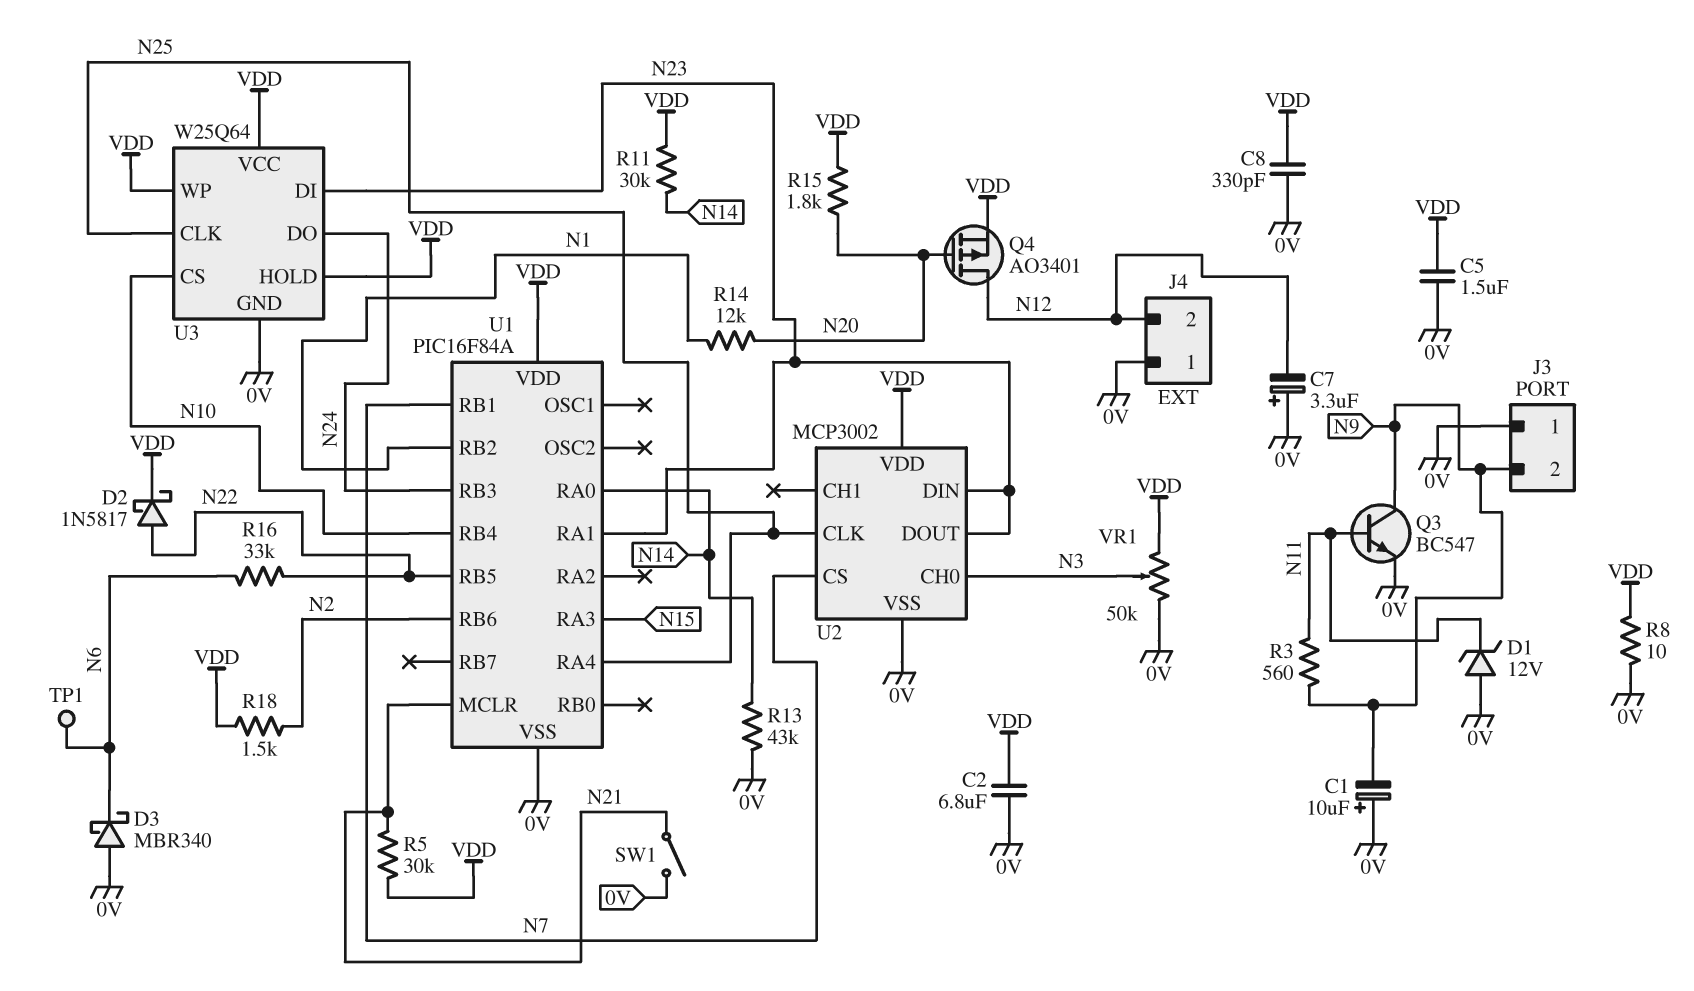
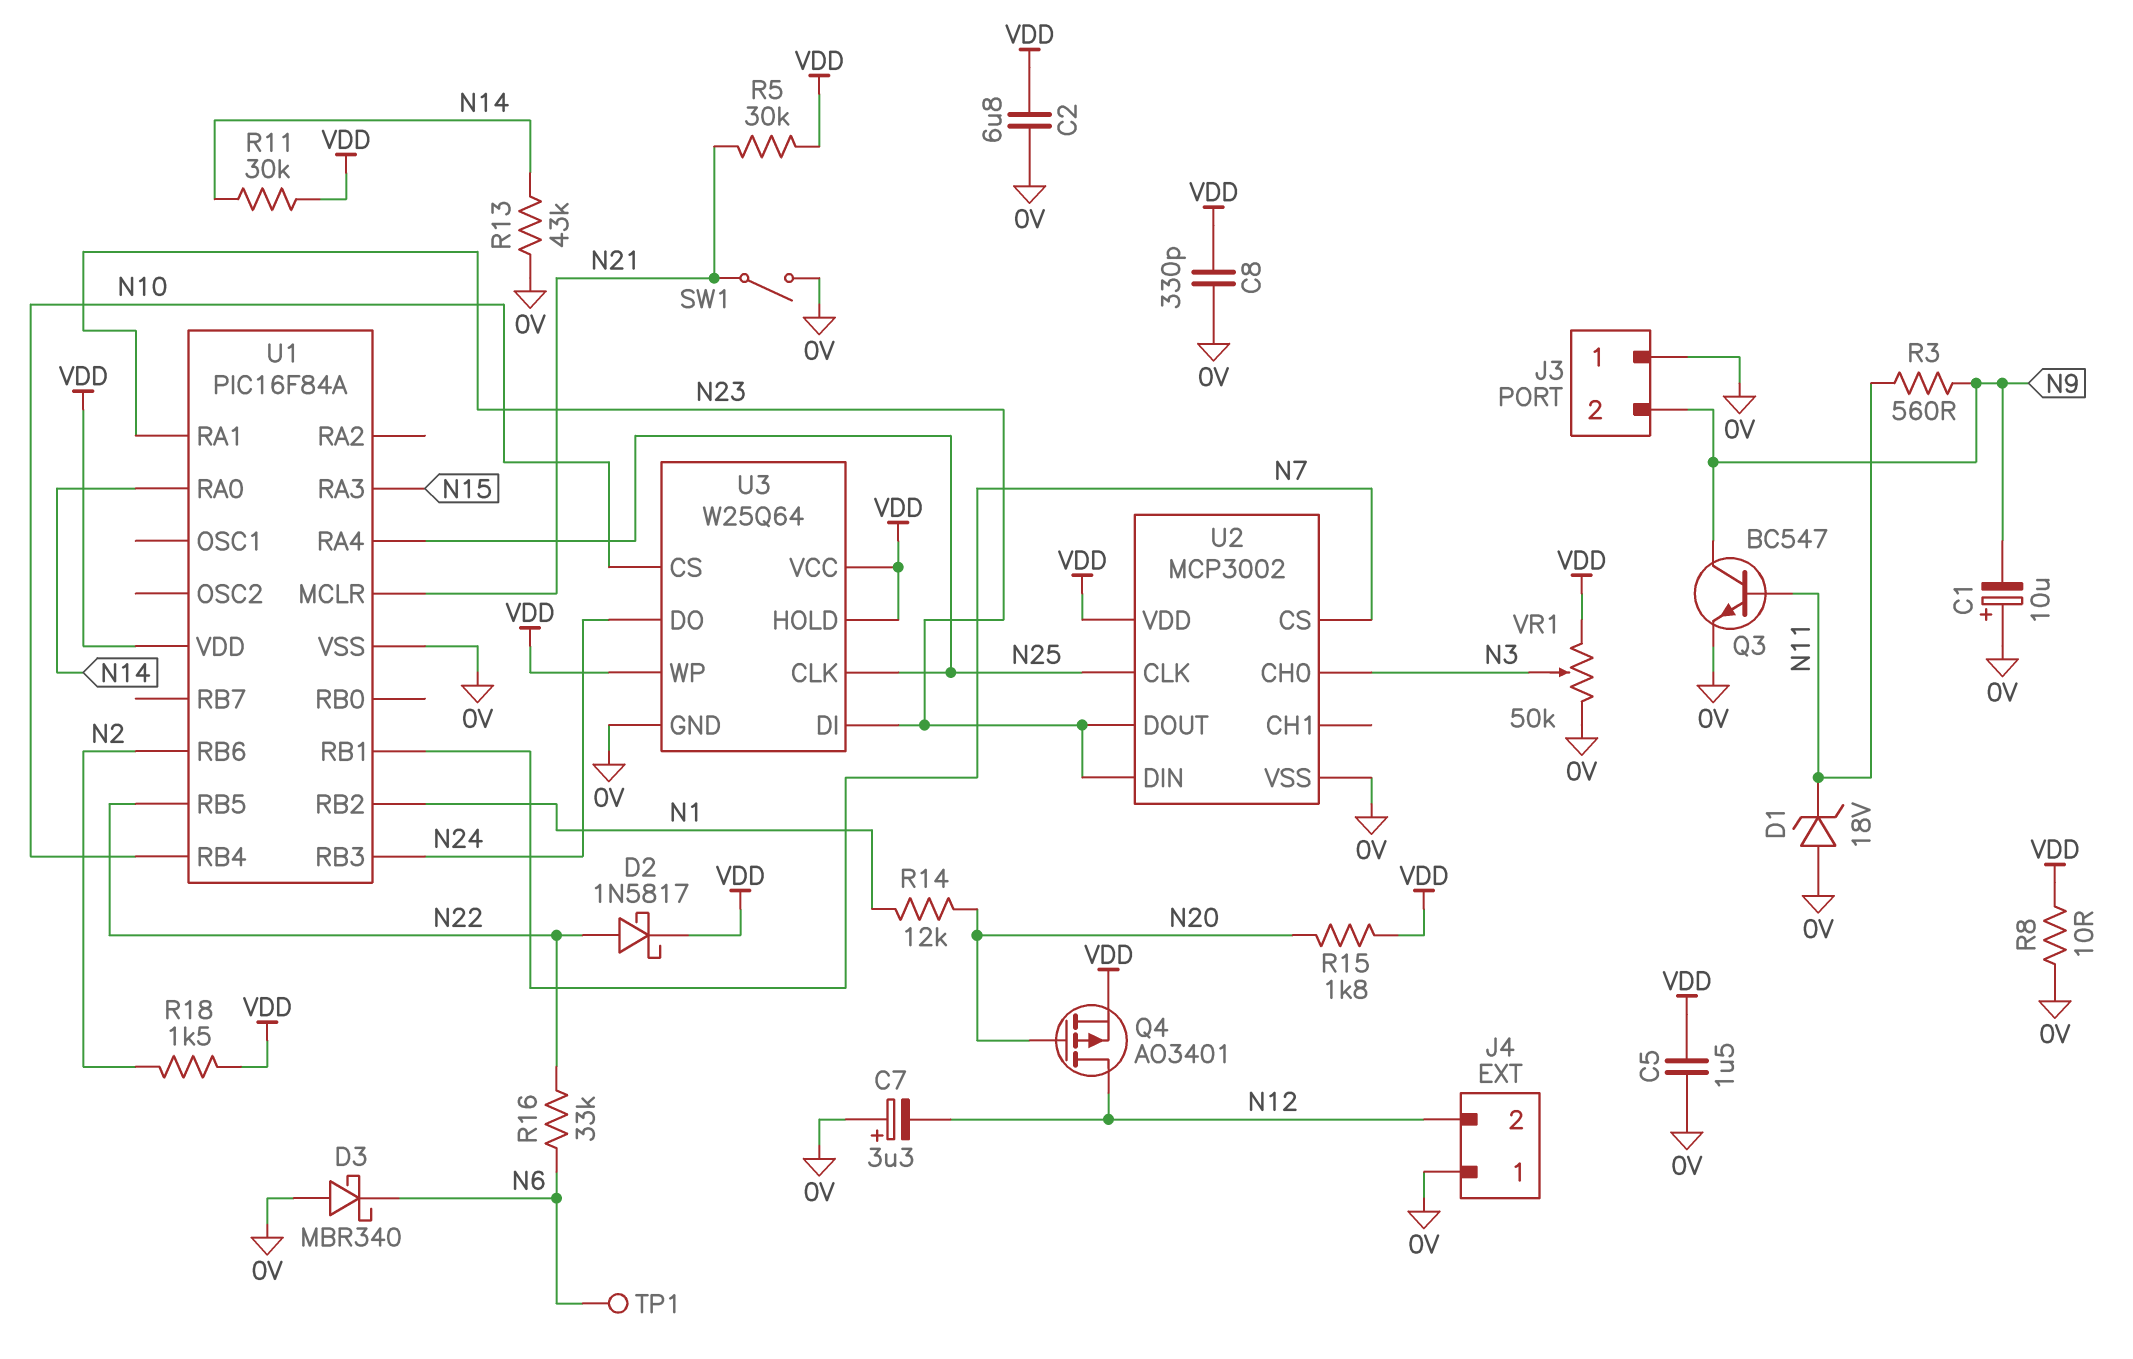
D1: zener 12V (A 0V, K N11) -> zener 18V (A 0V, K N11)

